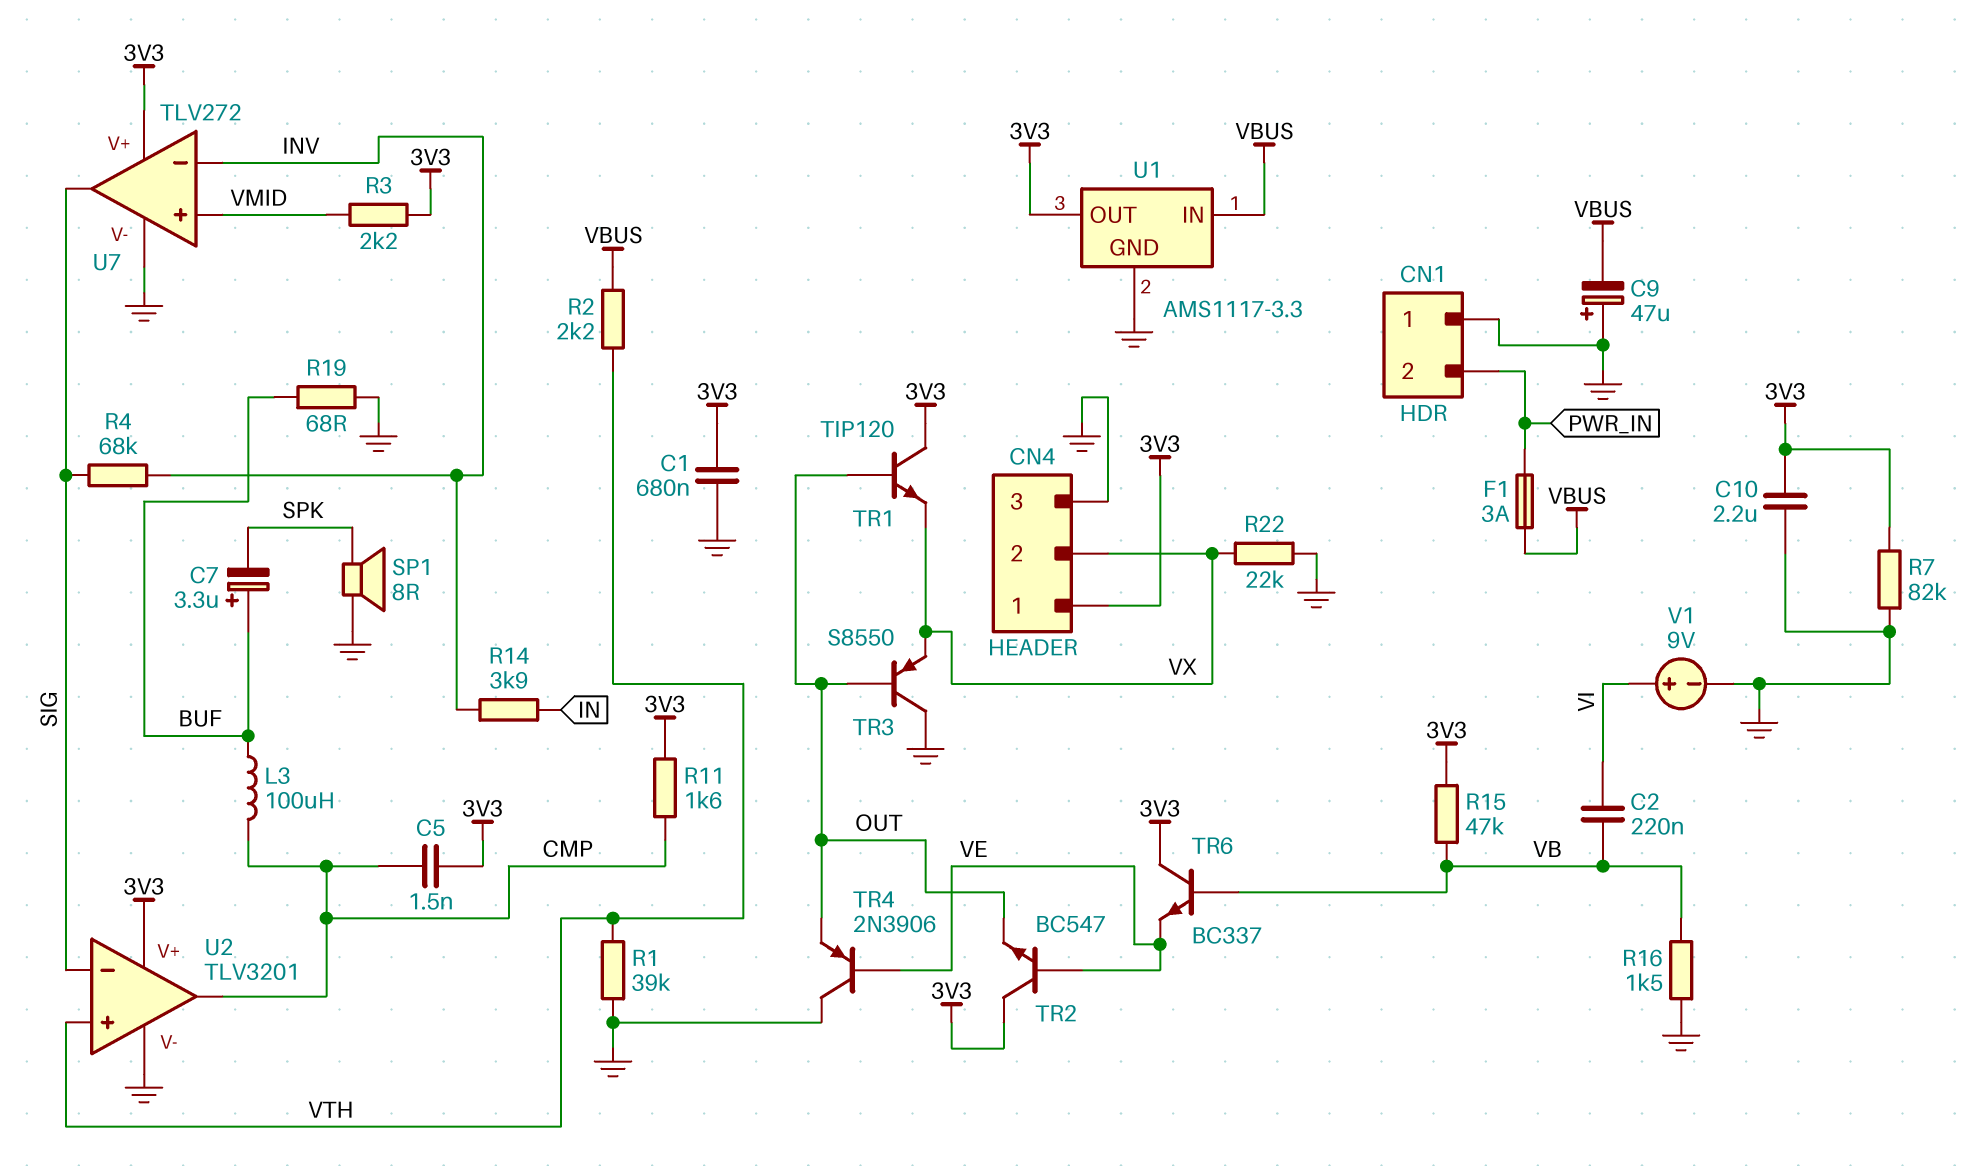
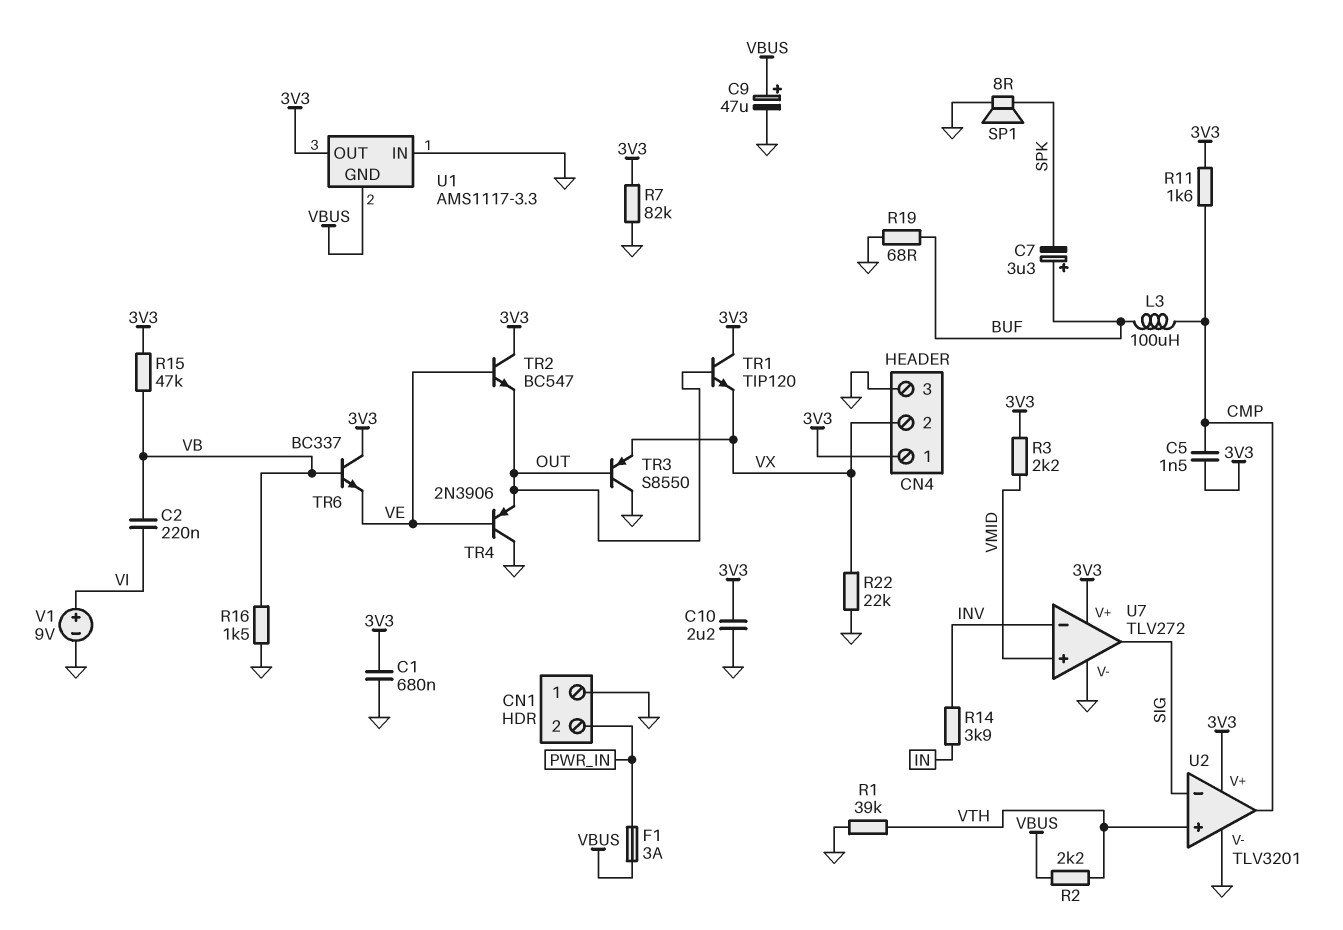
C9: 47uF (plus GND, minus VBUS) -> 47uF (plus VBUS, minus GND)
R4: 68k (INV, SIG) -> none
U1 pin GND: GND -> VBUS
U1 pin IN: VBUS -> GND

